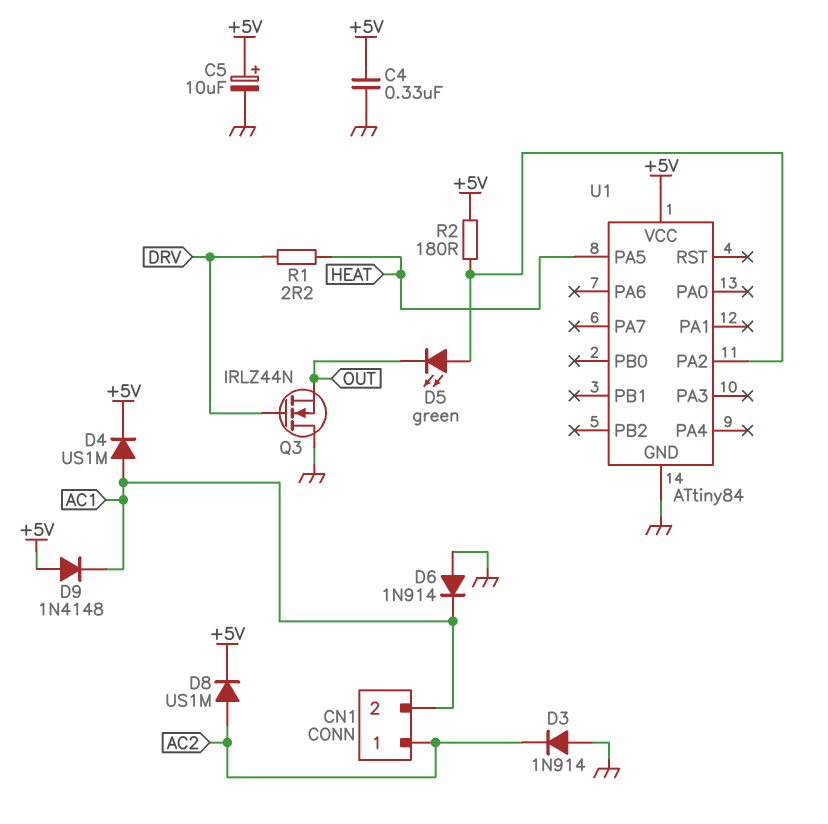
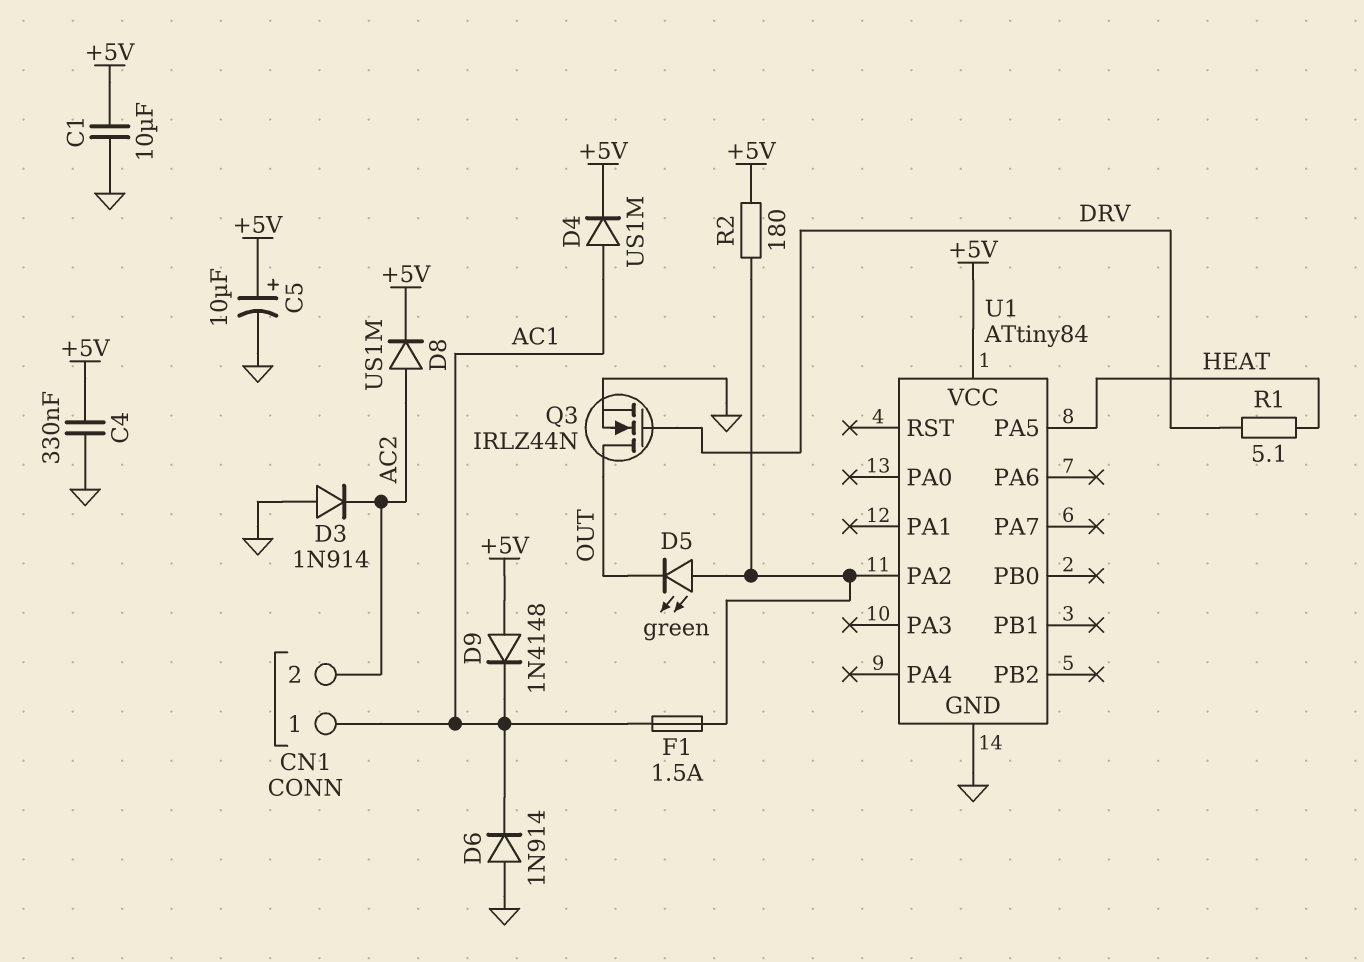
C1: none -> 10uF (+5V, GND)
CN1 pin 1: AC2 -> AC1
CN1 pin 2: AC1 -> AC2
F1: none -> 1.5A (AC1, U1/PA2)
Q3: NMOS IRLZ44N (G DRV, D GND, S OUT) -> NMOS IRLZ44N (G DRV, D OUT, S GND)
R1: 2.2 (DRV, HEAT) -> 5.1 (DRV, HEAT)

